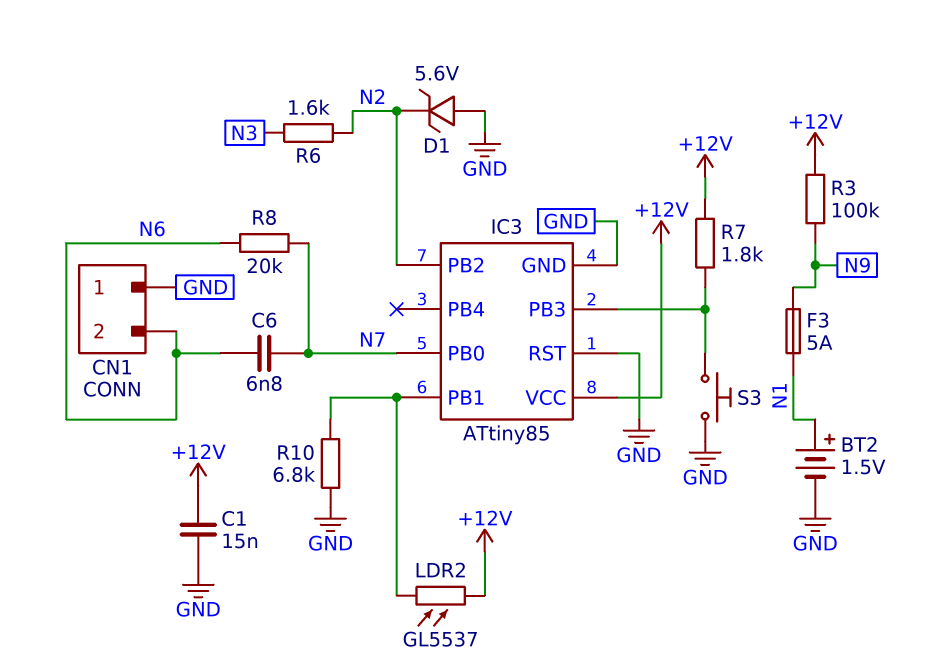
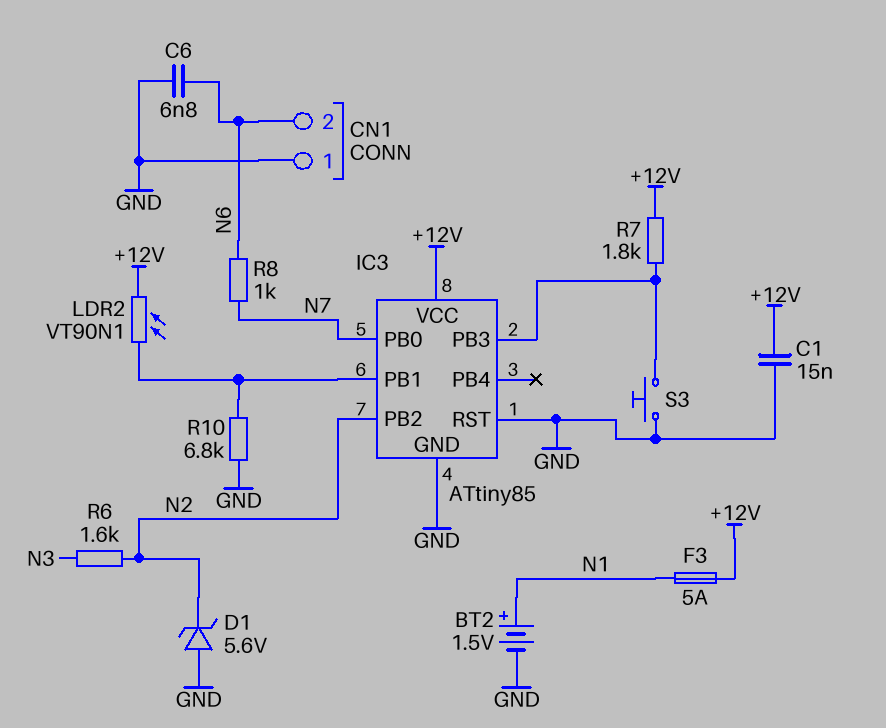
C6: 6.8nF (N6, N7) -> 6.8nF (GND, N6)
F3: 5A (N1, N9) -> 5A (+12V, N1)
LDR2: GL5537 (+12V, IC3/PB1) -> VT90N1 (+12V, IC3/PB1)
R3: 100k (+12V, N9) -> none
R8: 20k (N6, N7) -> 1k (N6, N7)

